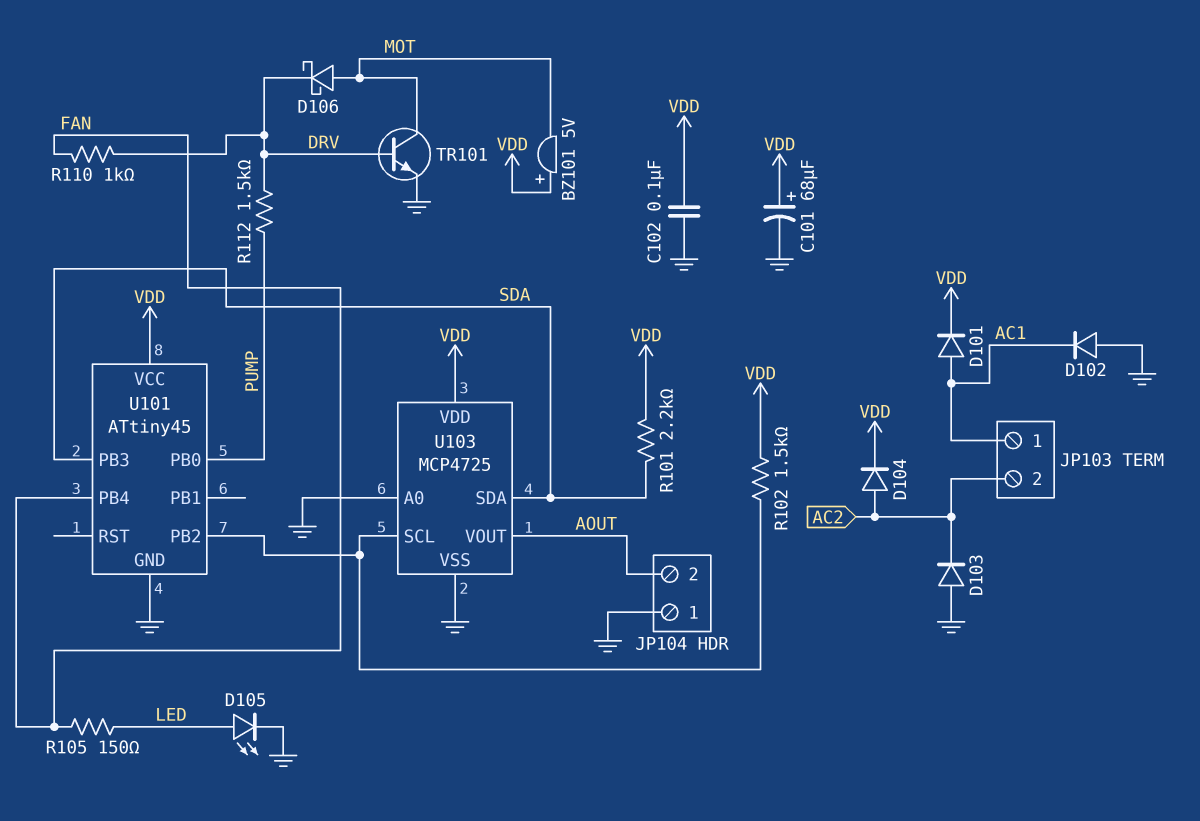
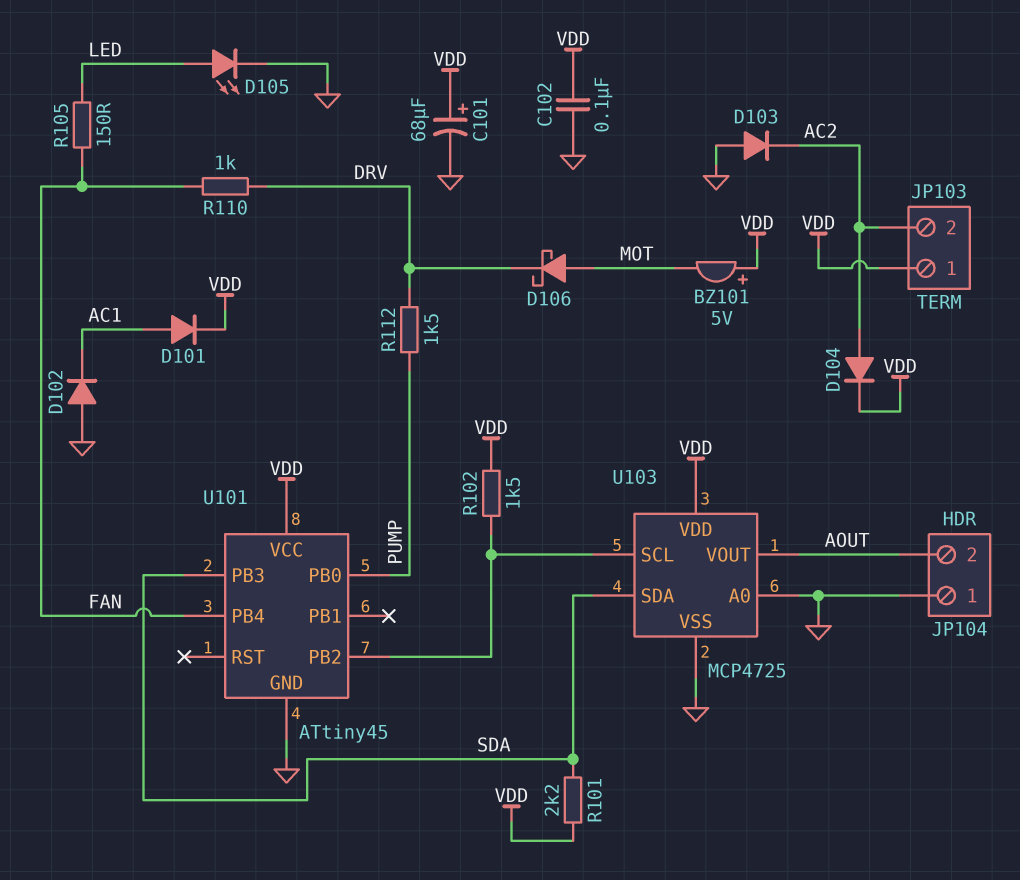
JP103 pin 1: AC1 -> VDD
TR101: NPN (B DRV, C MOT, E GND) -> none

